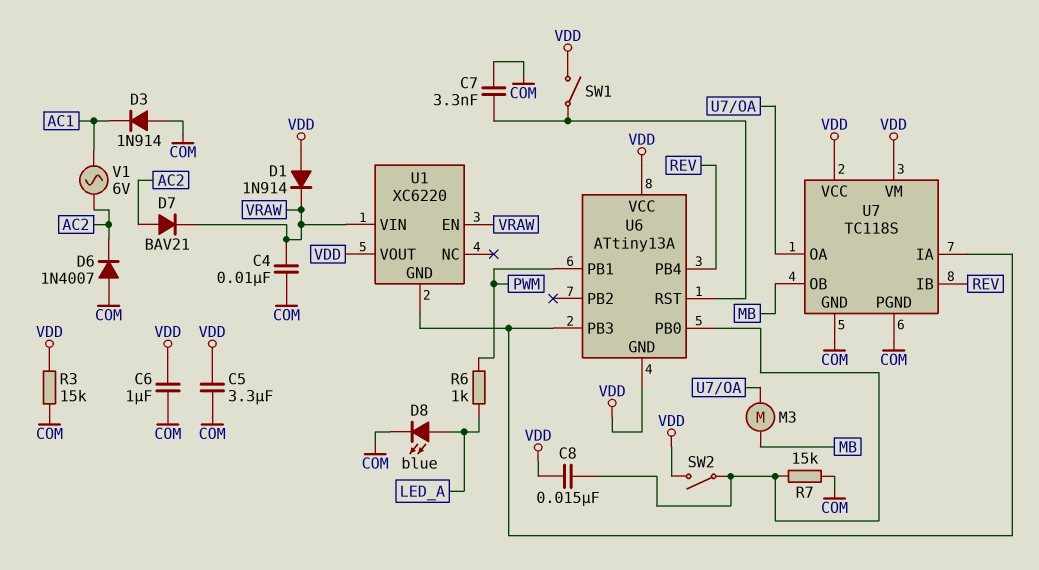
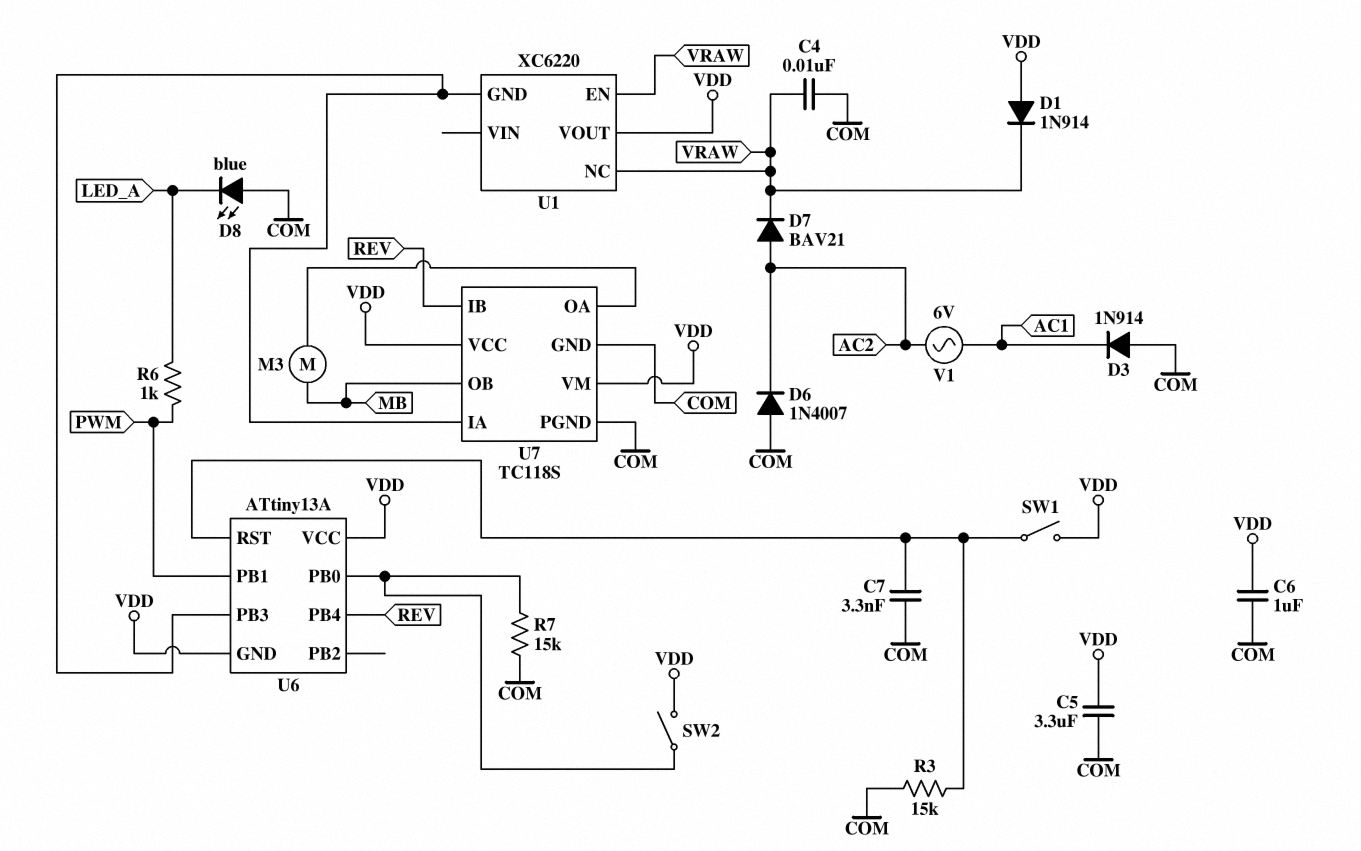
C8: 15nF (U6/PB0, VDD) -> none
D8: LED blue (A LED_A, K COM) -> LED blue (A COM, K LED_A)
R3: 15k (COM, VDD) -> 15k (COM, U6/RST)
U1 pin NC: none -> VRAW
U1 pin VIN: VRAW -> none

